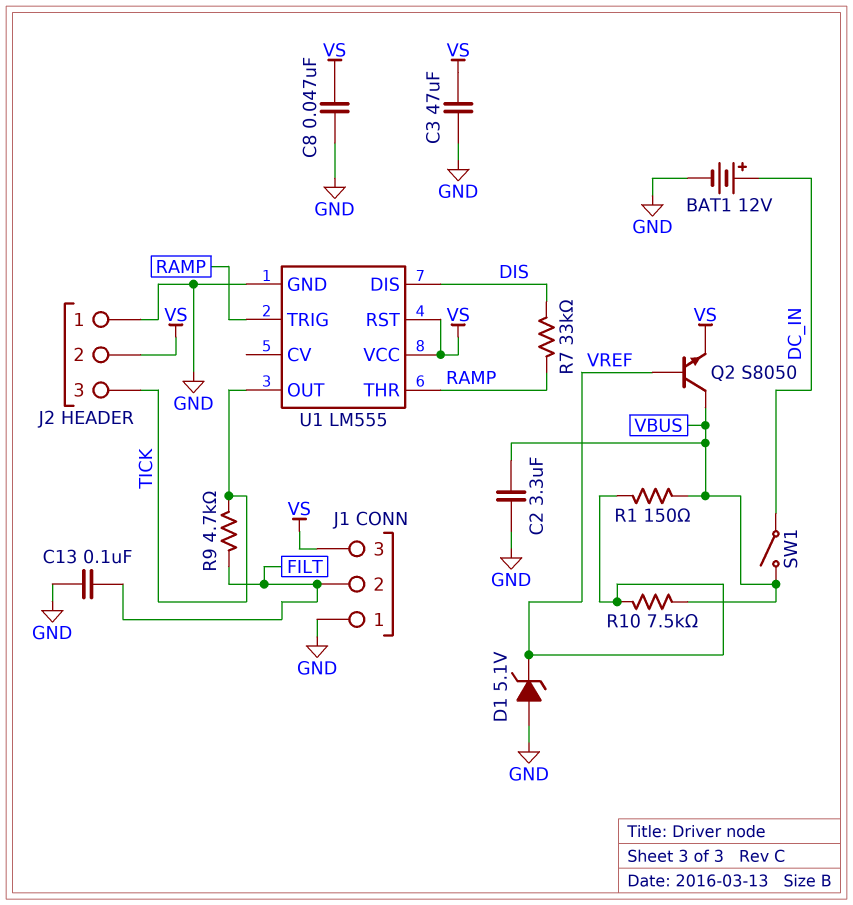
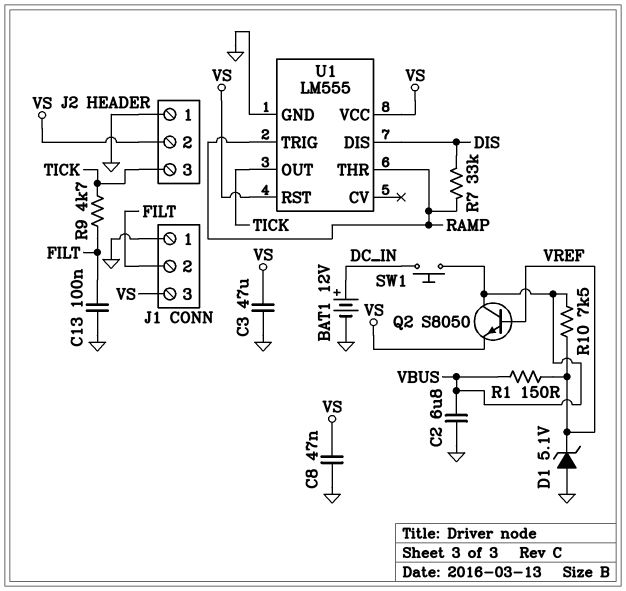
C2: 3.3uF (GND, VBUS) -> 6.8uF (GND, VBUS)
SW1: switch (DC_IN, VBUS) -> button (DC_IN, VBUS)

